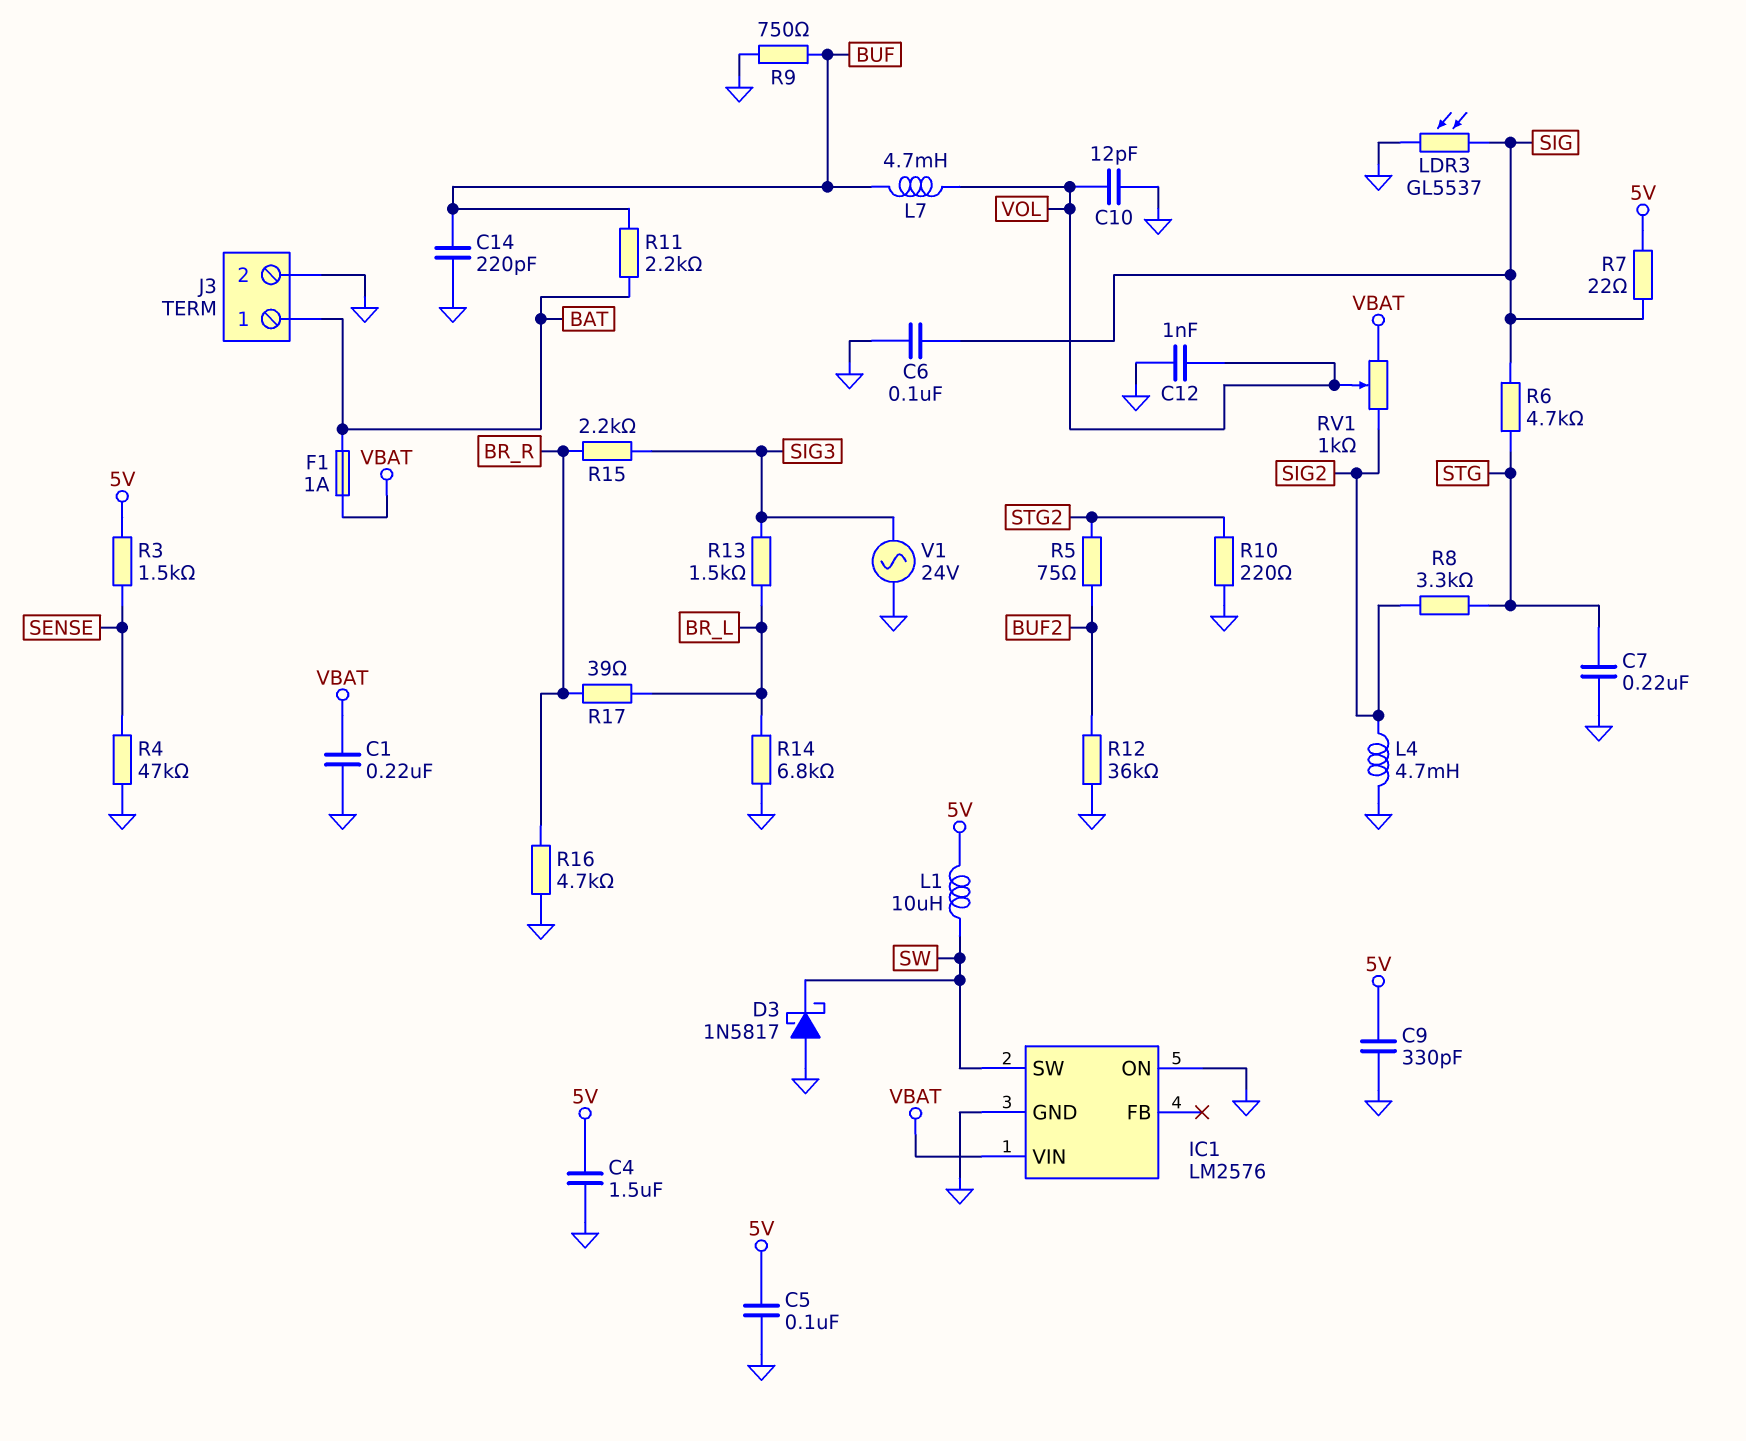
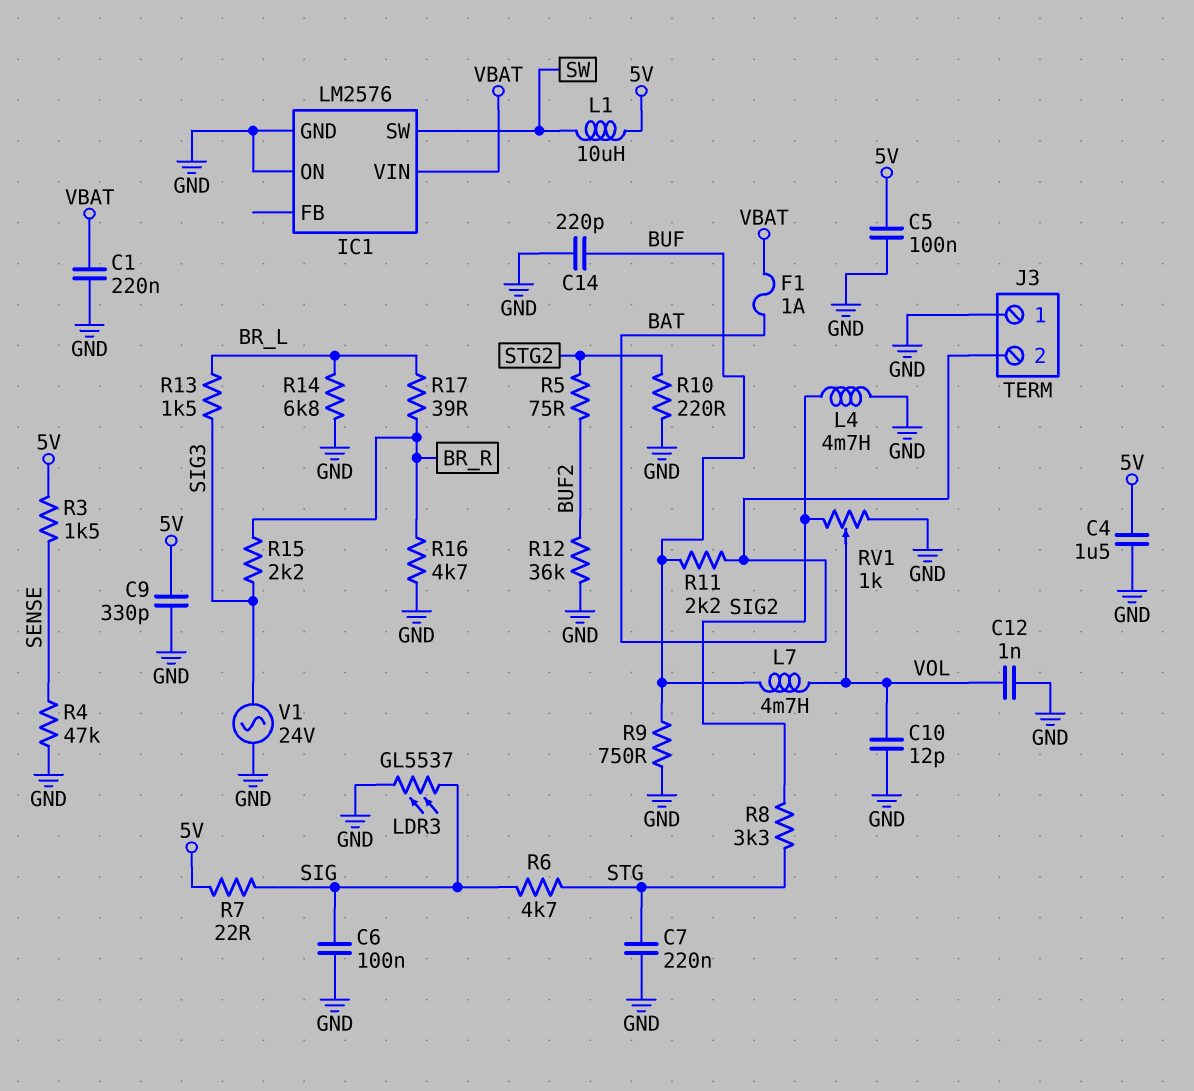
D3: schottky 1N5817 (A GND, K SW) -> none
J3 pin 1: BAT -> GND
J3 pin 2: GND -> BAT
RV1: 1k (SIG2, VBAT, wiper VOL) -> 1k (GND, SIG2, wiper VOL)

